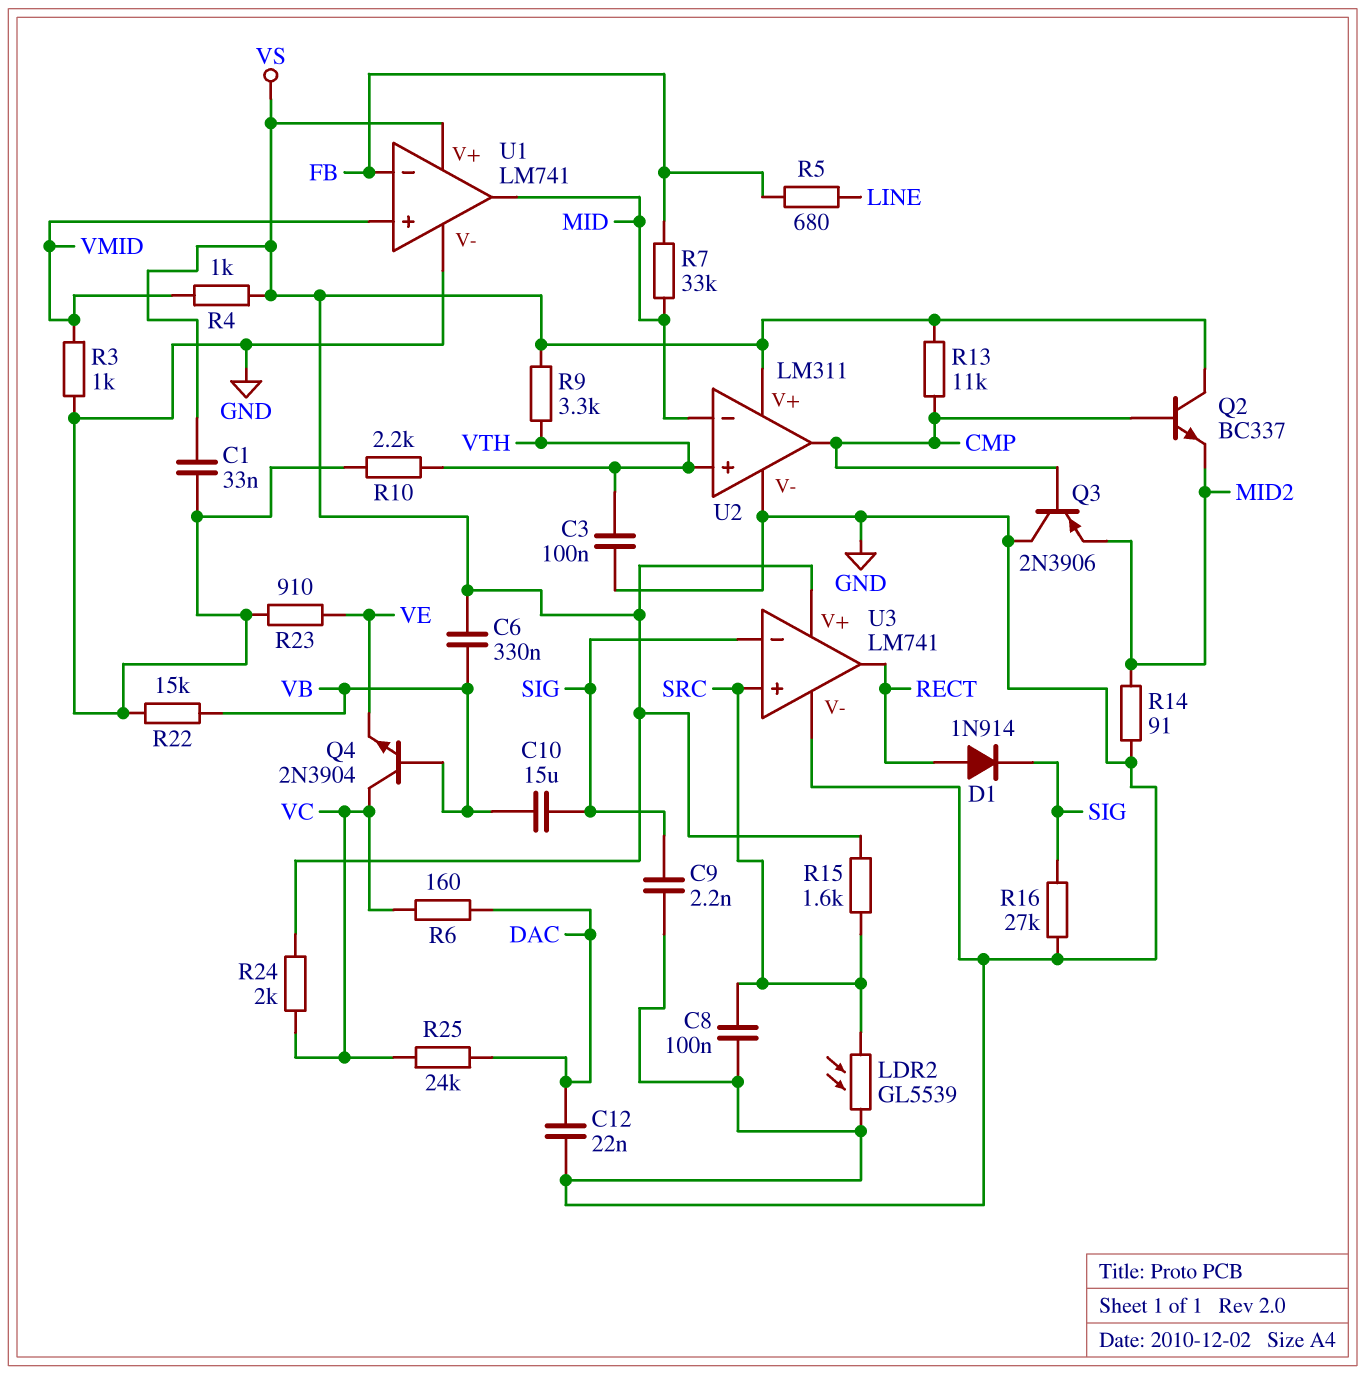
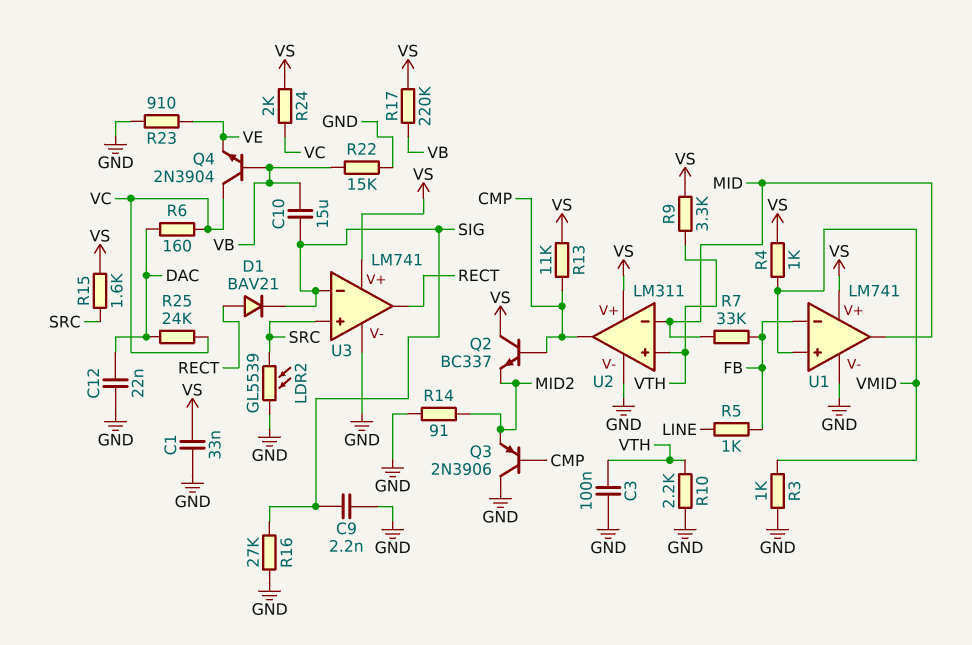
C6: 330nF (VB, VS) -> none
C8: 100nF (GND, SRC) -> none
D1: diode 1N914 (A RECT, K SIG) -> diode BAV21 (A RECT, K SIG)
R5: 680 (FB, LINE) -> 1k (FB, LINE)
R17: none -> 220k (VB, VS)

